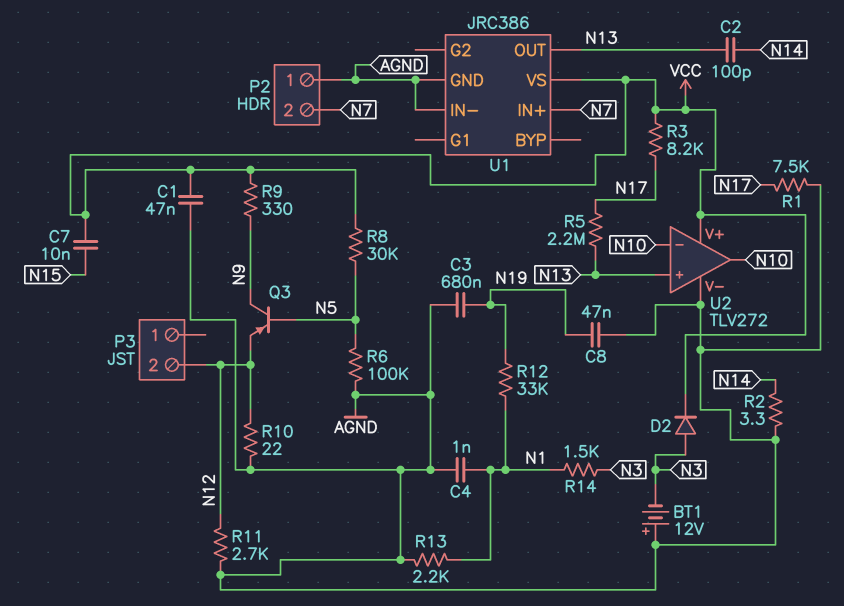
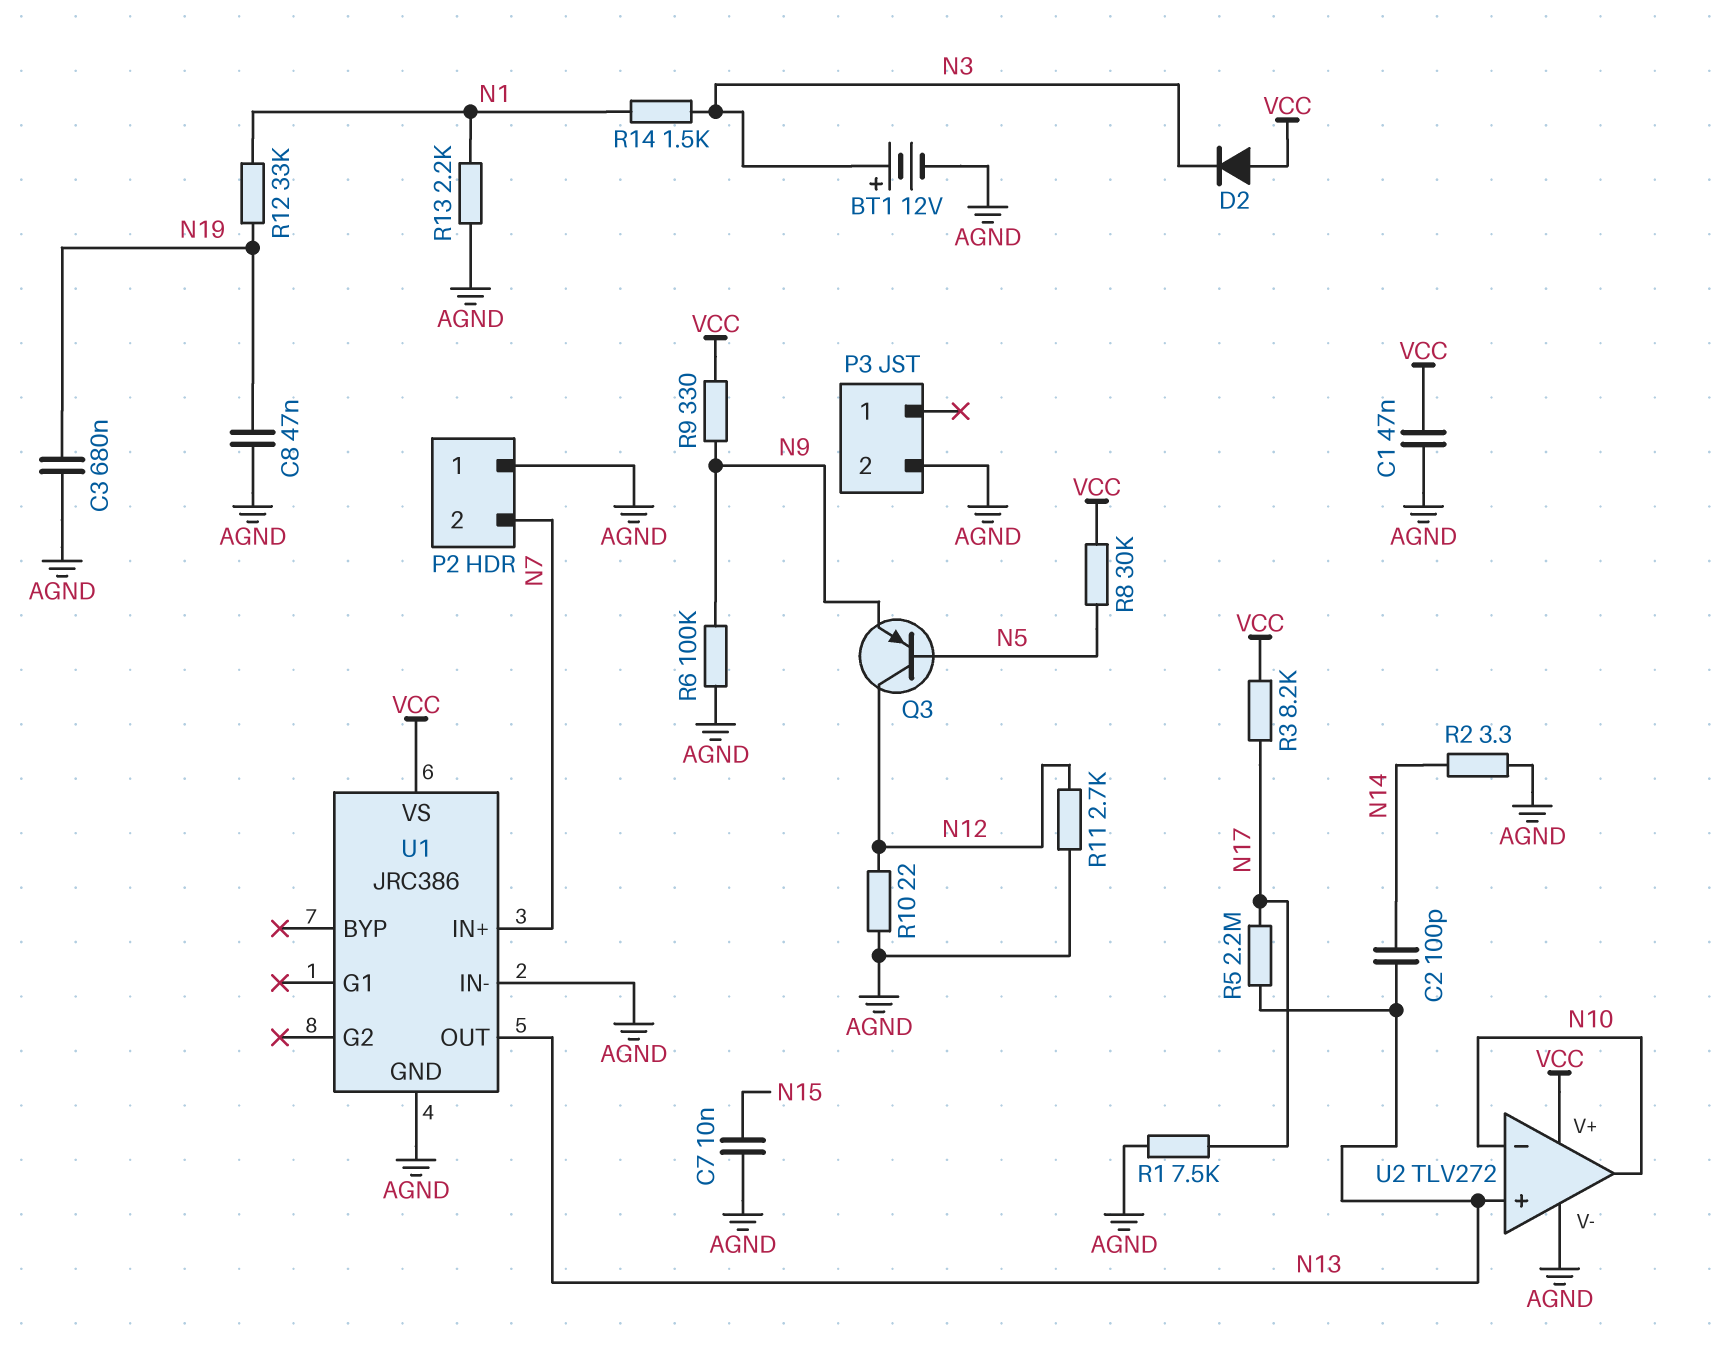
BT1: 12V (plus AGND, minus N3) -> 12V (plus N3, minus AGND)
C4: 1nF (AGND, N1) -> none
C7: 10nF (N15, VCC) -> 10nF (AGND, N15)
D2: diode (A N3, K VCC) -> diode (A VCC, K N3)
P3 pin 2: N12 -> AGND
Q3: PNP (B N5, C N9, E N12) -> PNP (B N5, C N12, E N9)
R6: 100k (AGND, N5) -> 100k (AGND, N9)

